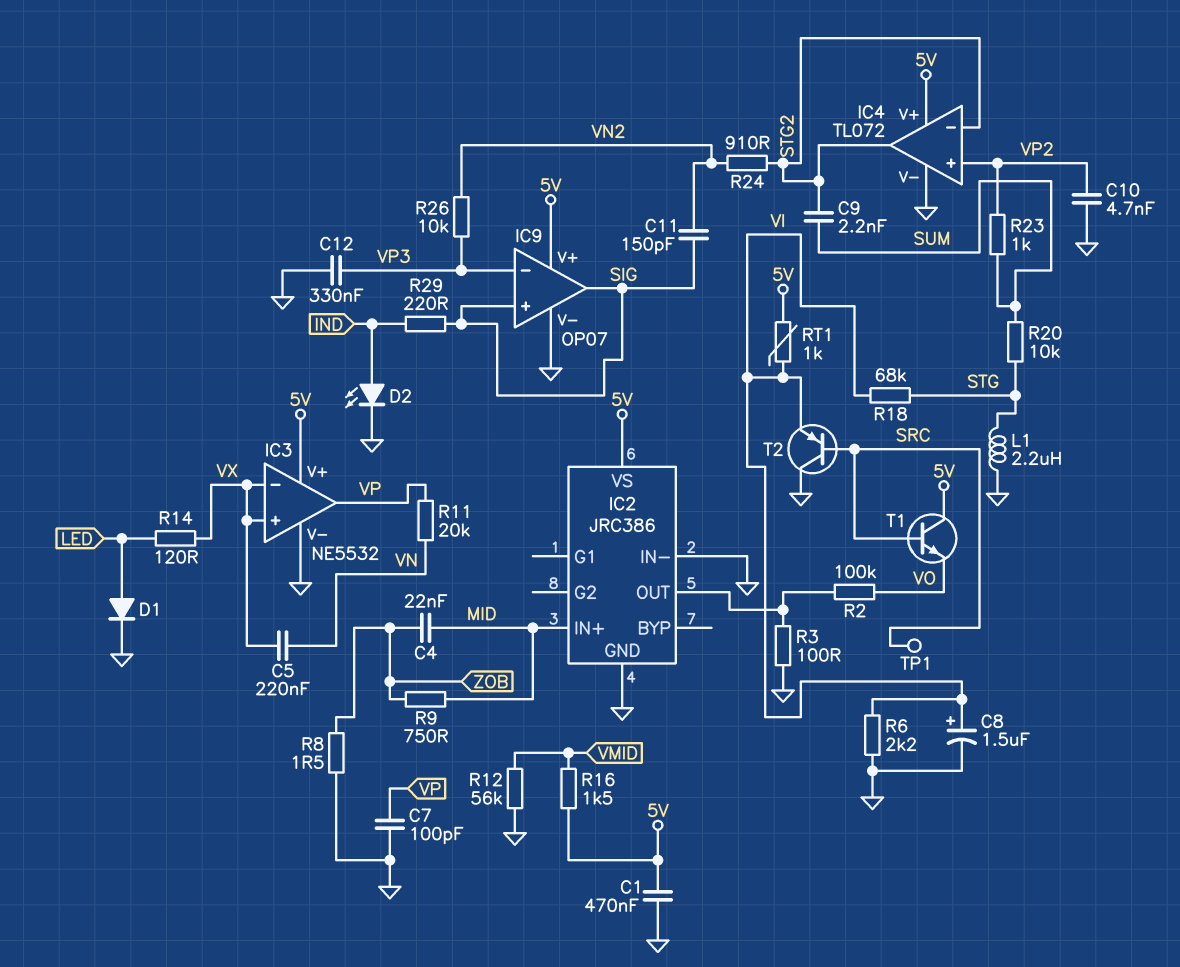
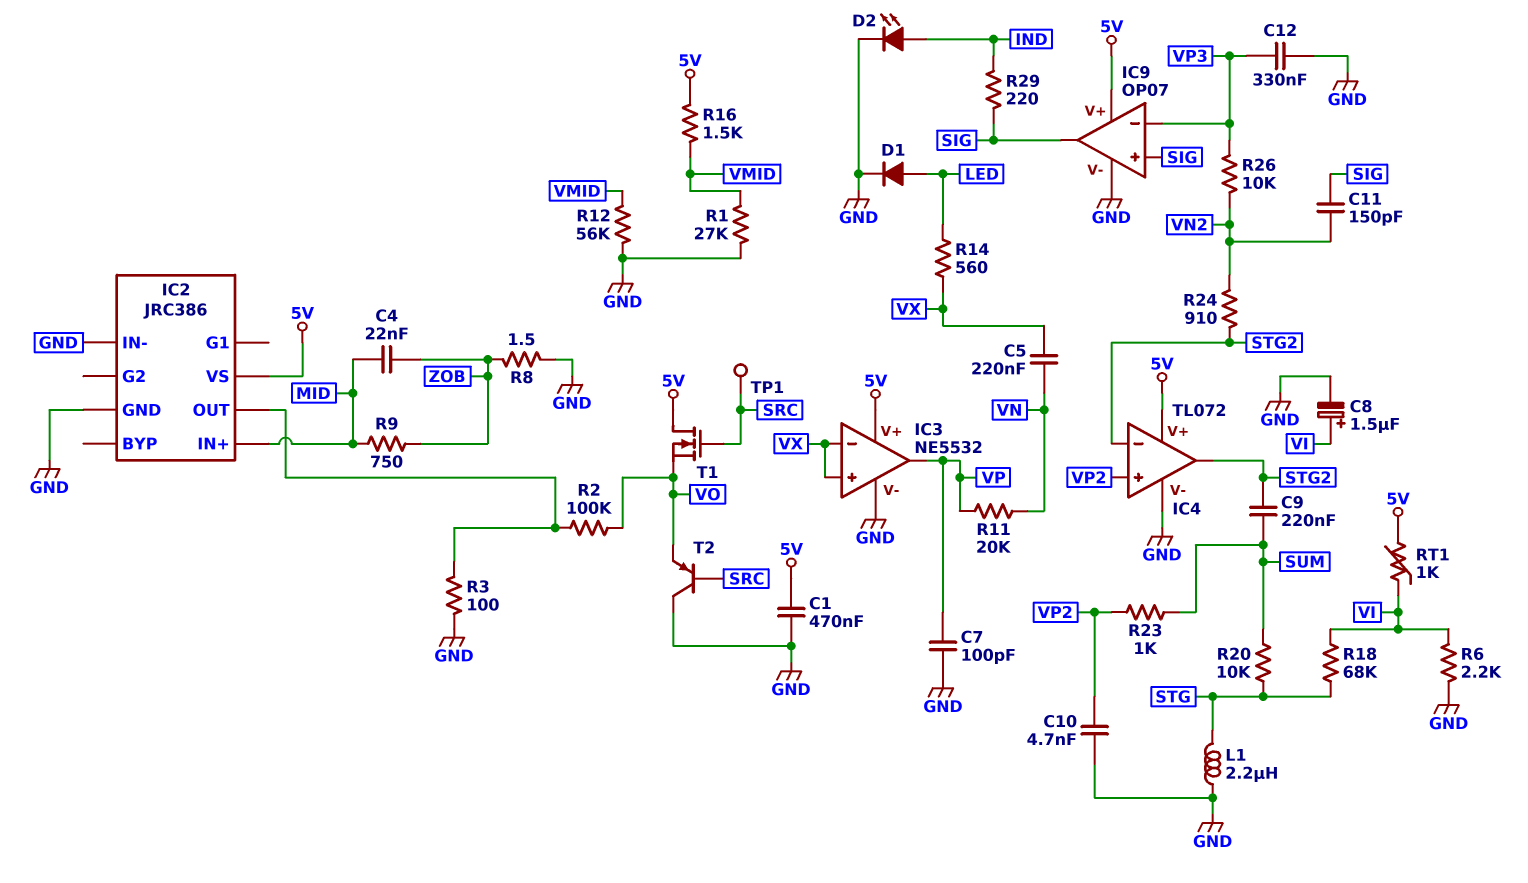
C9: 2.2nF (STG2, SUM) -> 220nF (STG2, SUM)
R1: none -> 27k (GND, VMID)
R14: 120 (LED, VX) -> 560 (LED, VX)
T1: NPN (B SRC, C 5V, E VO) -> NMOS (G SRC, D 5V, S VO)
T2: PNP (B SRC, C GND, E VI) -> PNP (B SRC, C GND, E VO)

